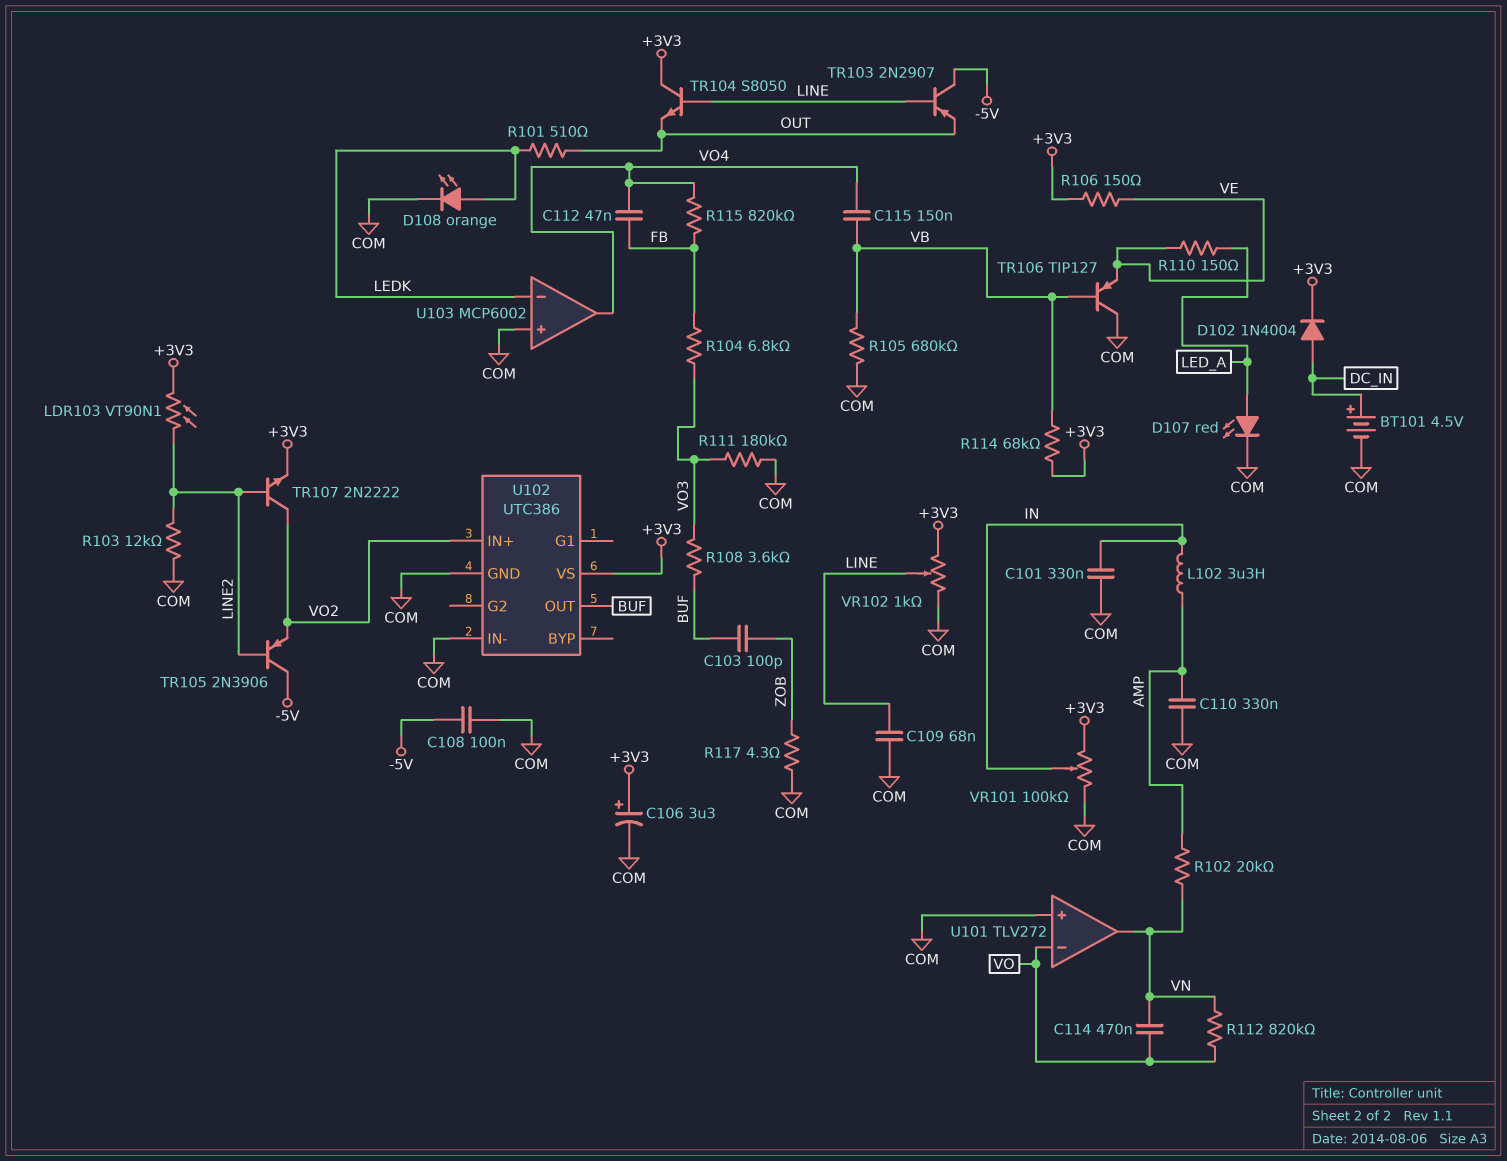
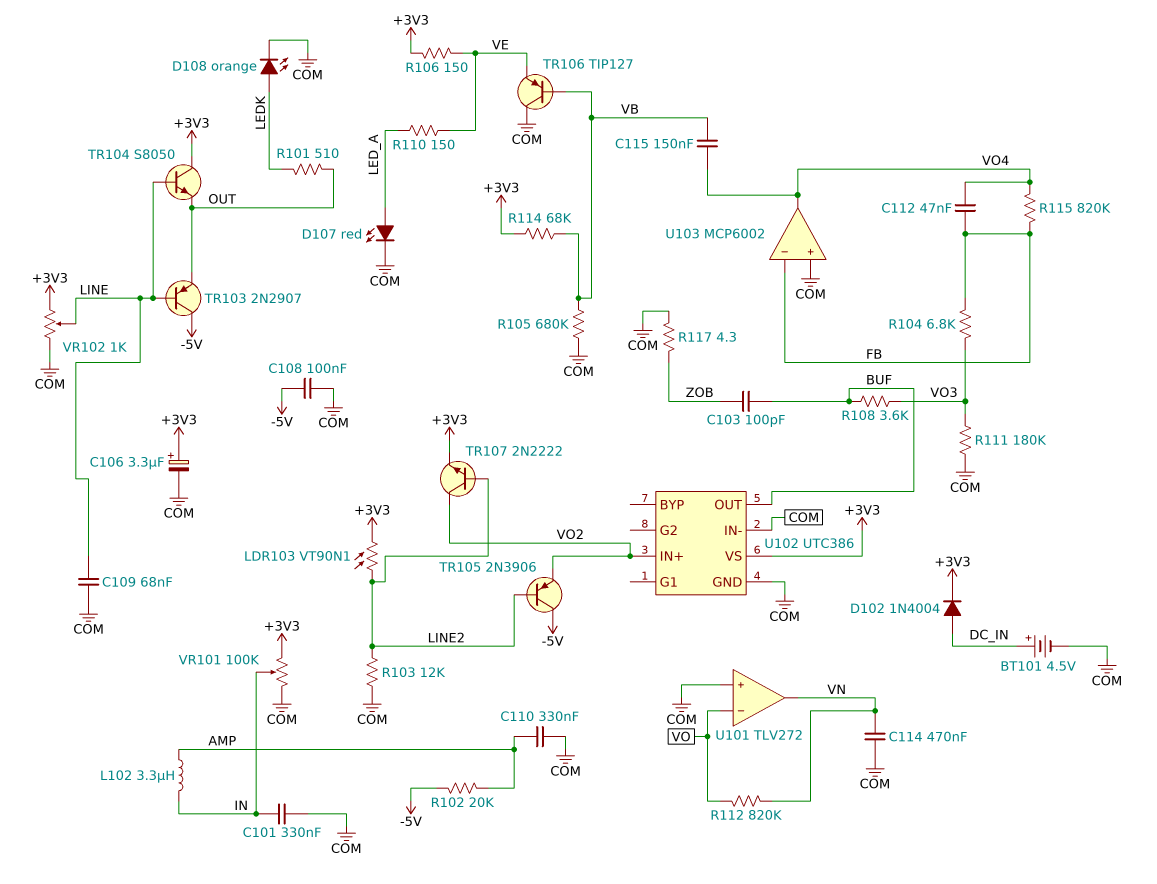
C114: 470nF (VN, VO) -> 470nF (COM, VN)
R102: 20k (AMP, VN) -> 20k (-5V, AMP)
U103 pin in-: LEDK -> FB

